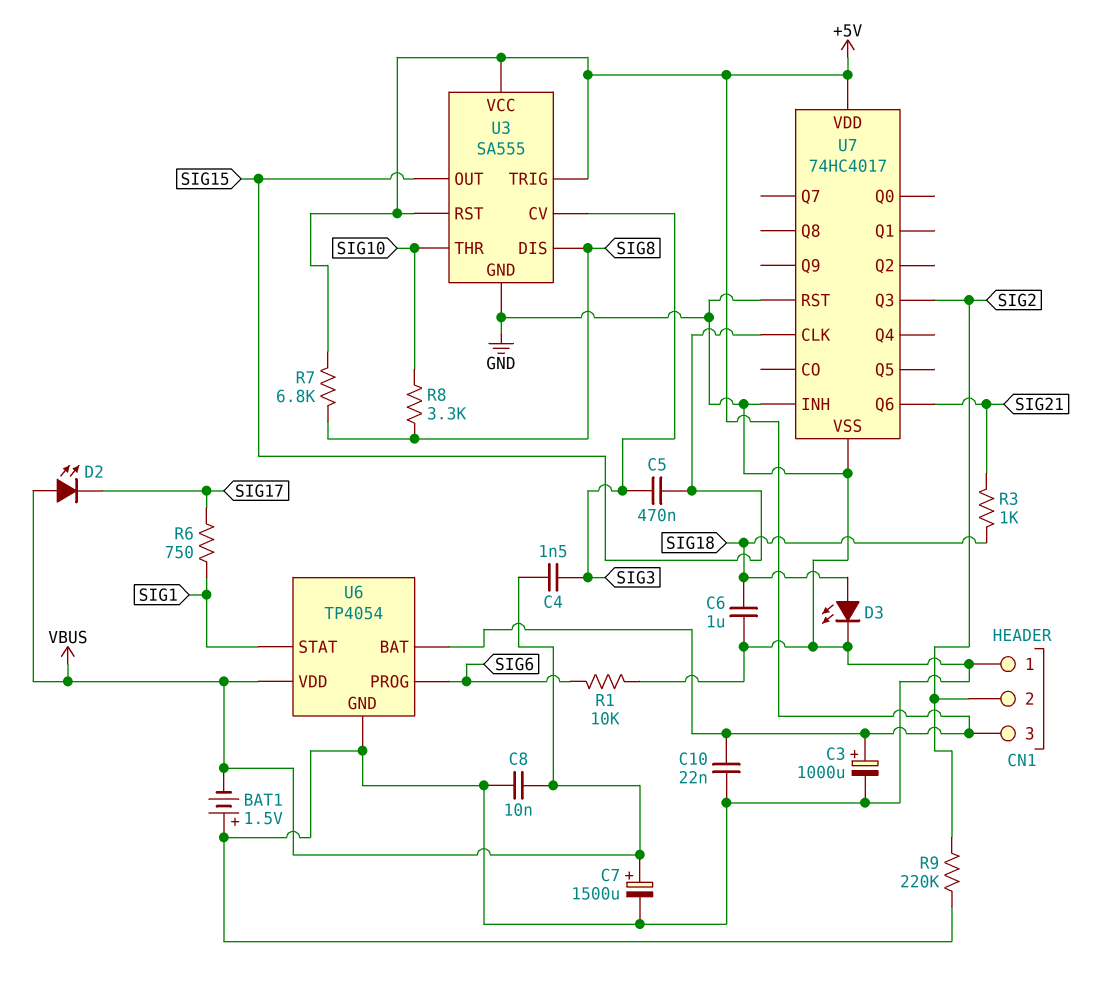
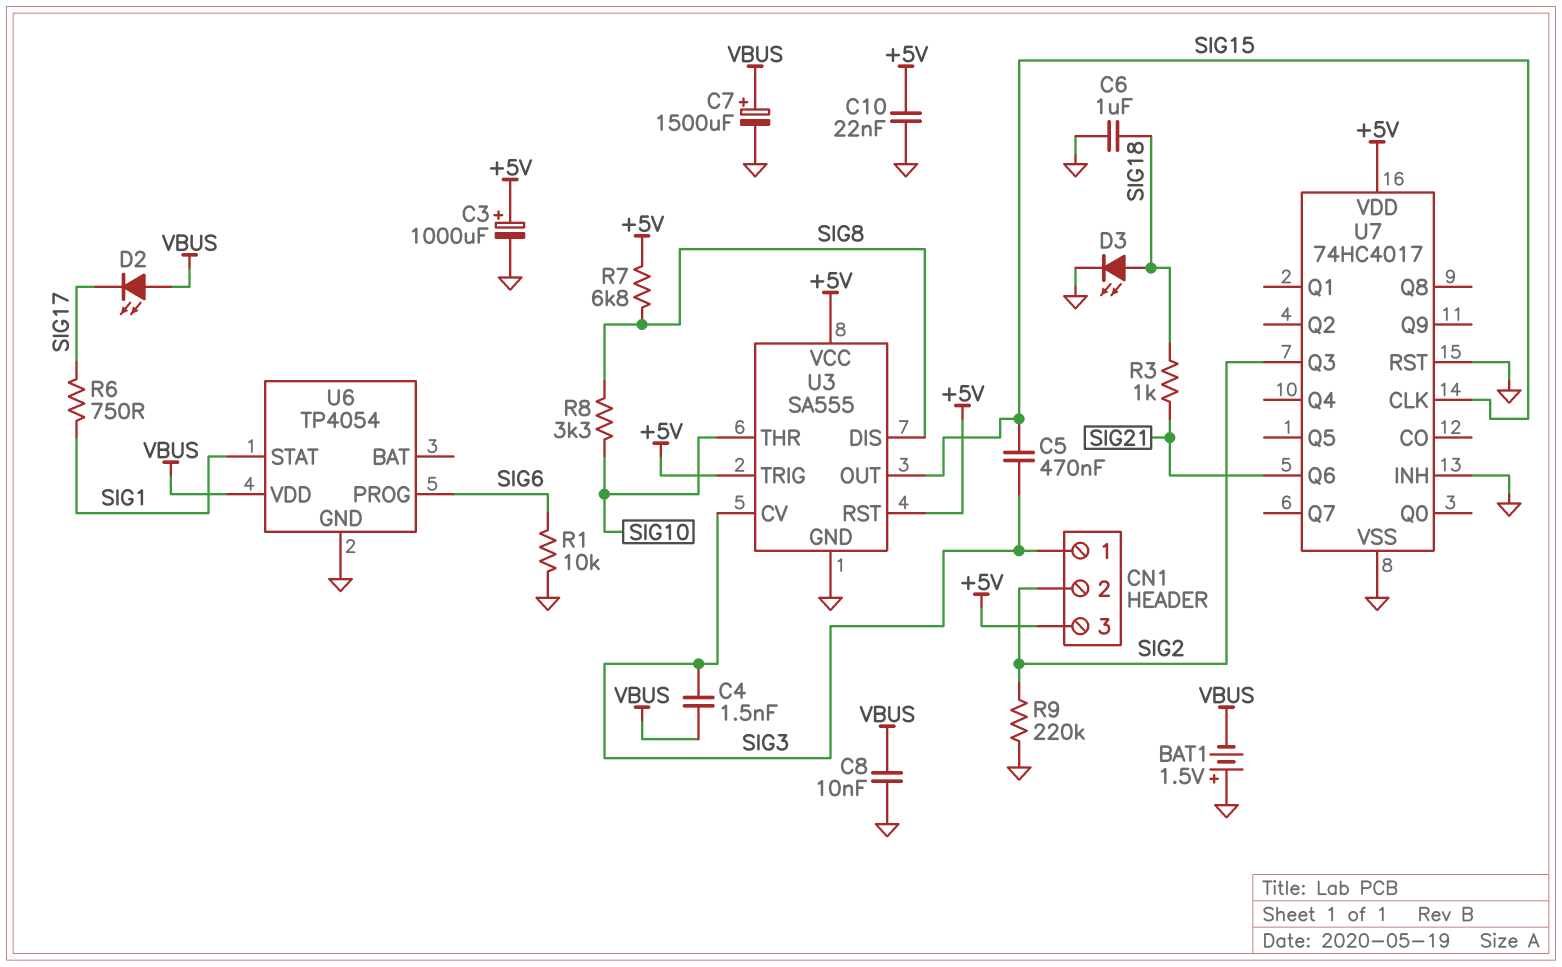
CN1 pin 1: GND -> SIG3
U6 pin BAT: +5V -> none

